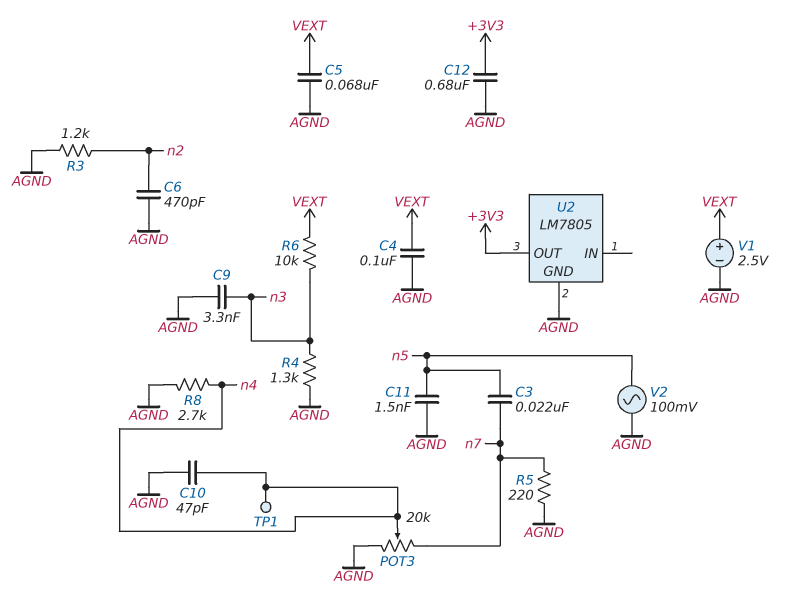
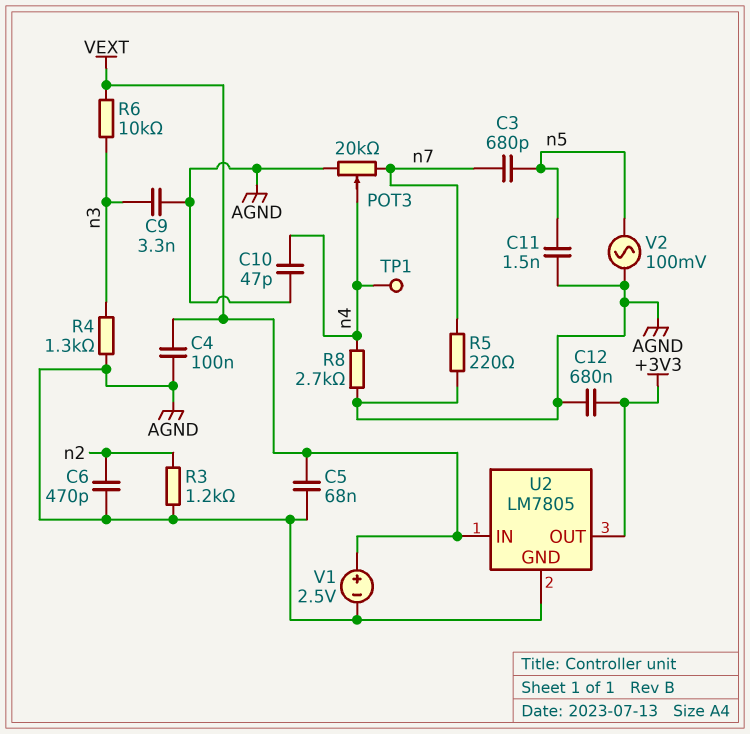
C3: 22nF (n5, n7) -> 680pF (n5, n7)
U2 pin IN: none -> VEXT

